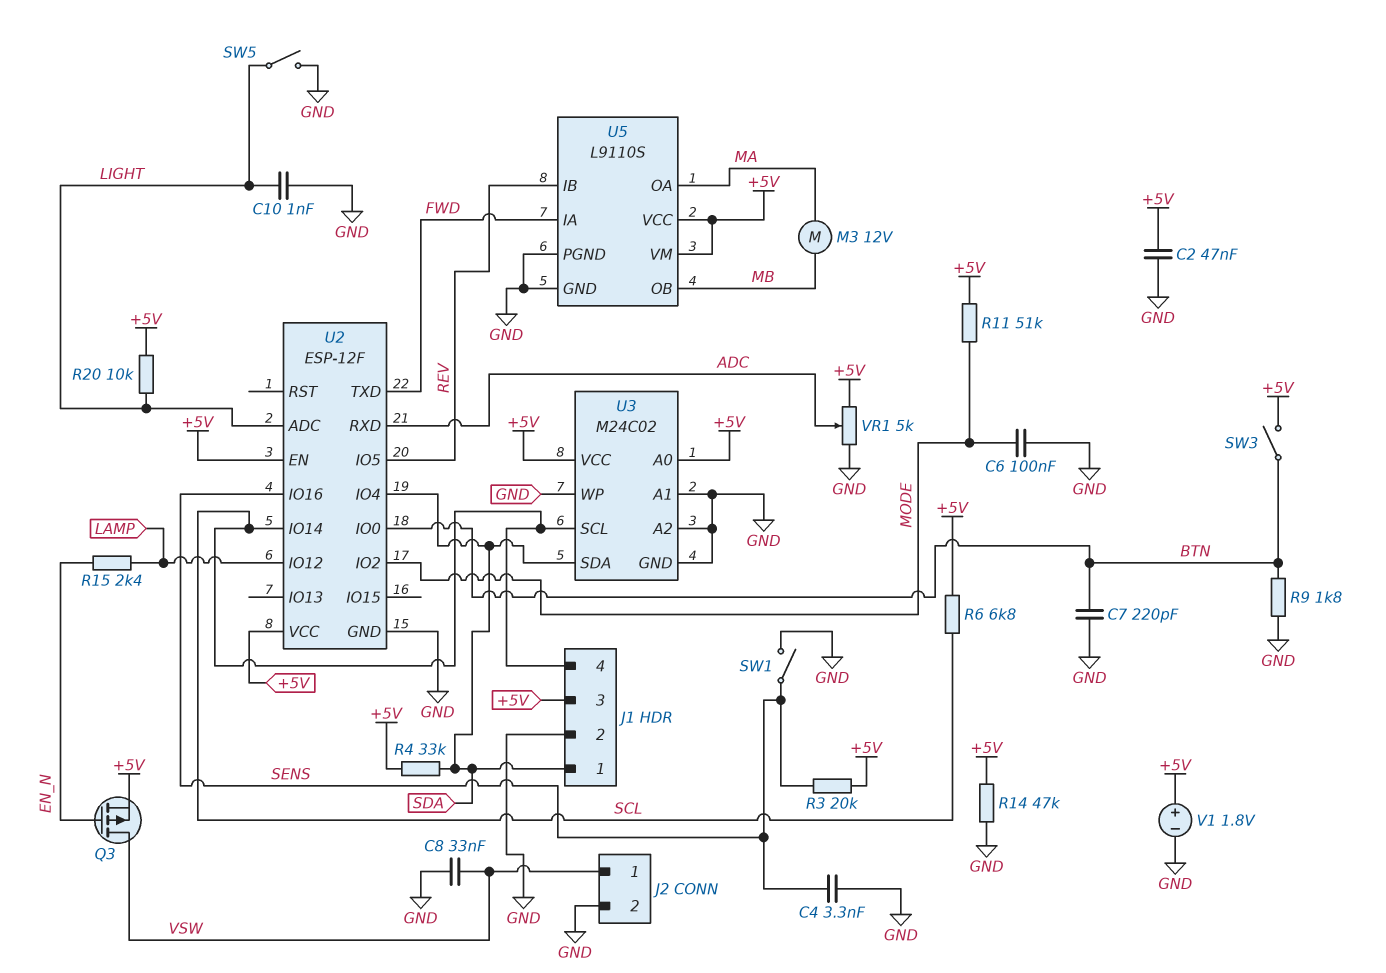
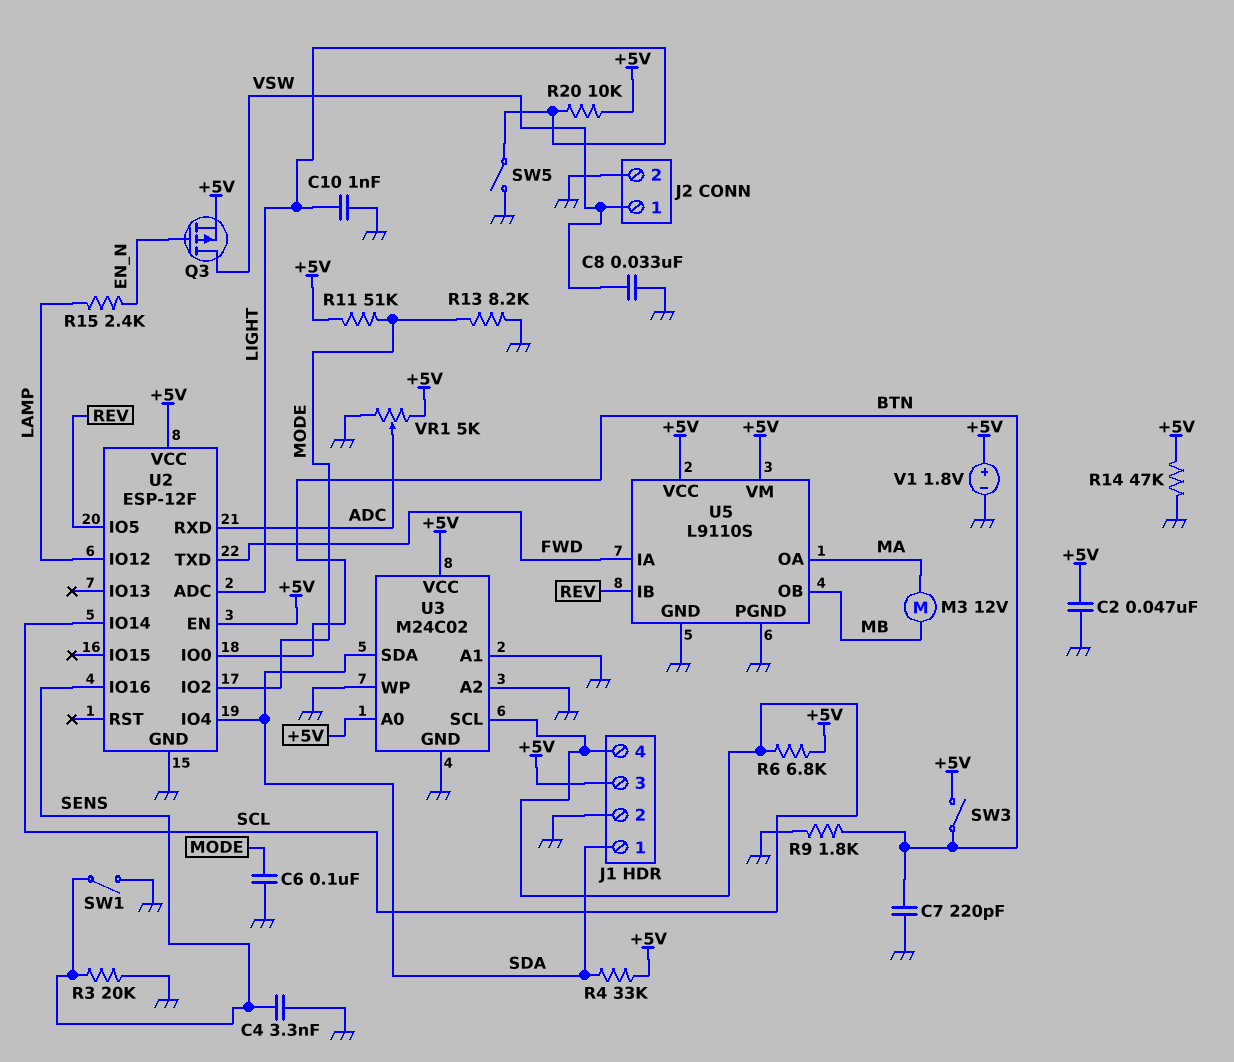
R3: 20k (+5V, SENS) -> 20k (GND, SENS)
R13: none -> 8.2k (GND, MODE)

